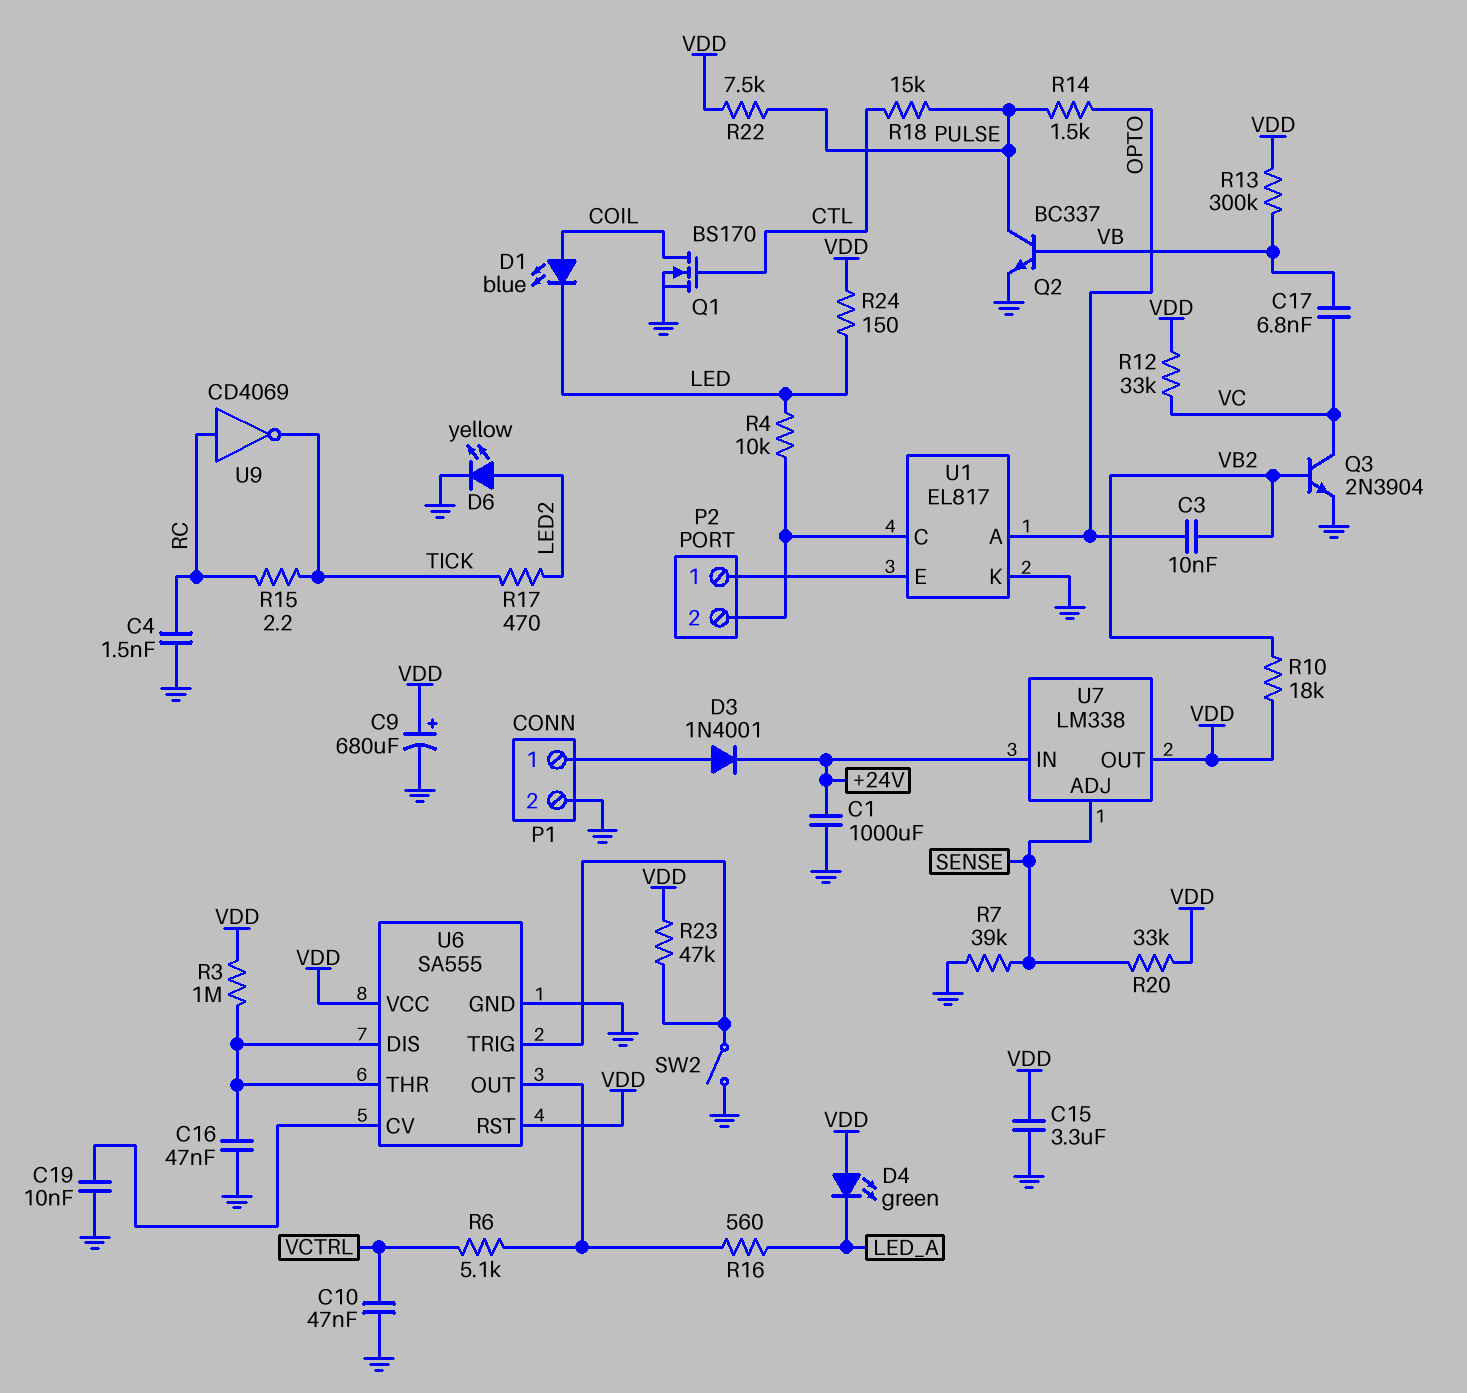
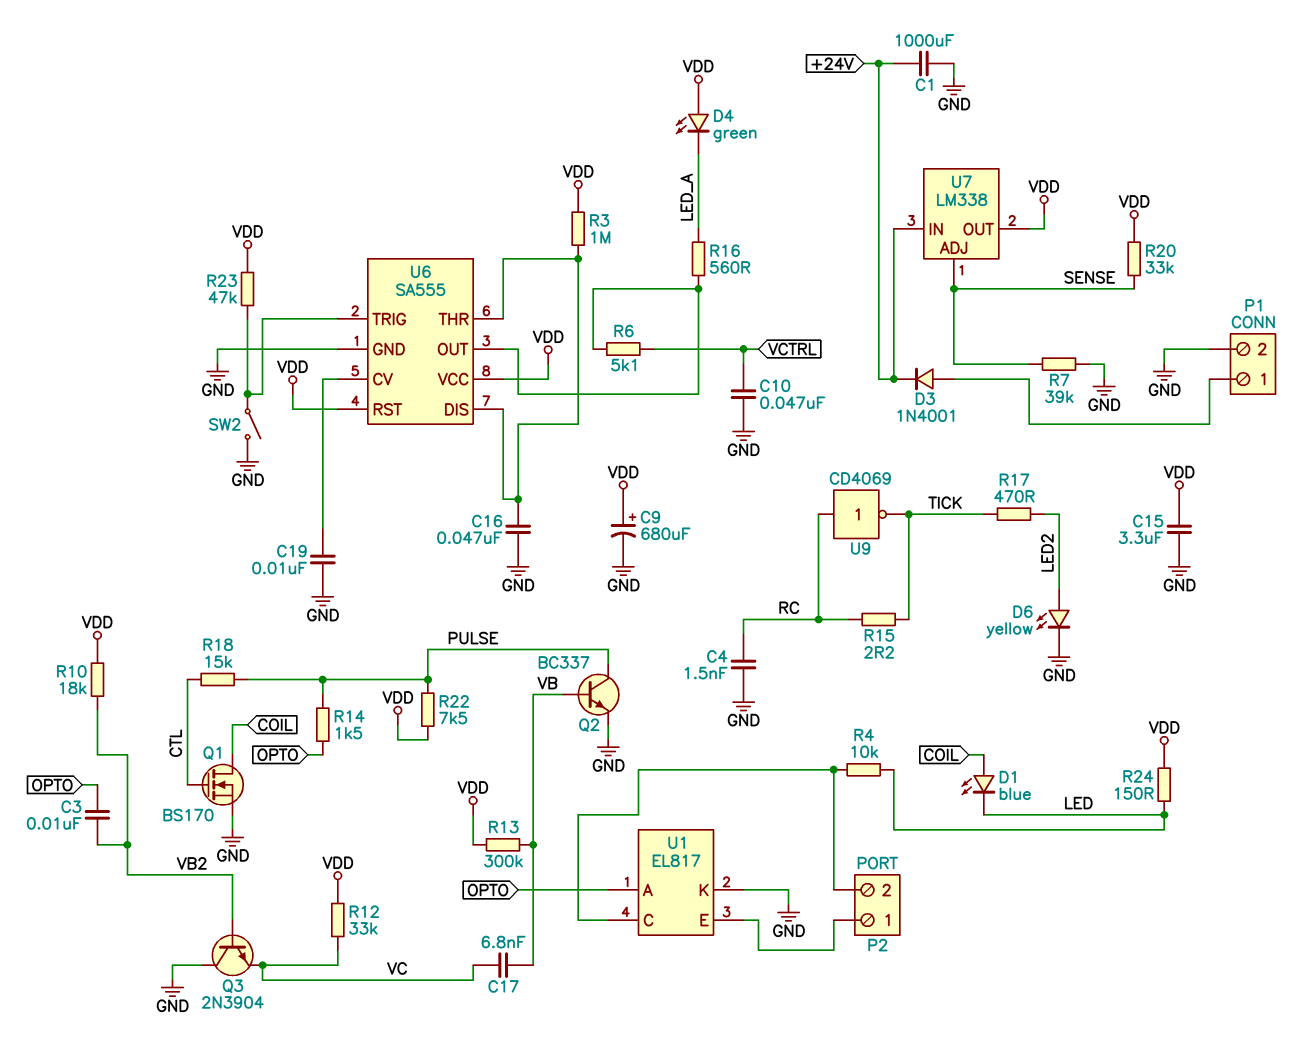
Q3: NPN 2N3904 (B VB2, C VC, E GND) -> NPN 2N3904 (B VB2, C GND, E VC)

